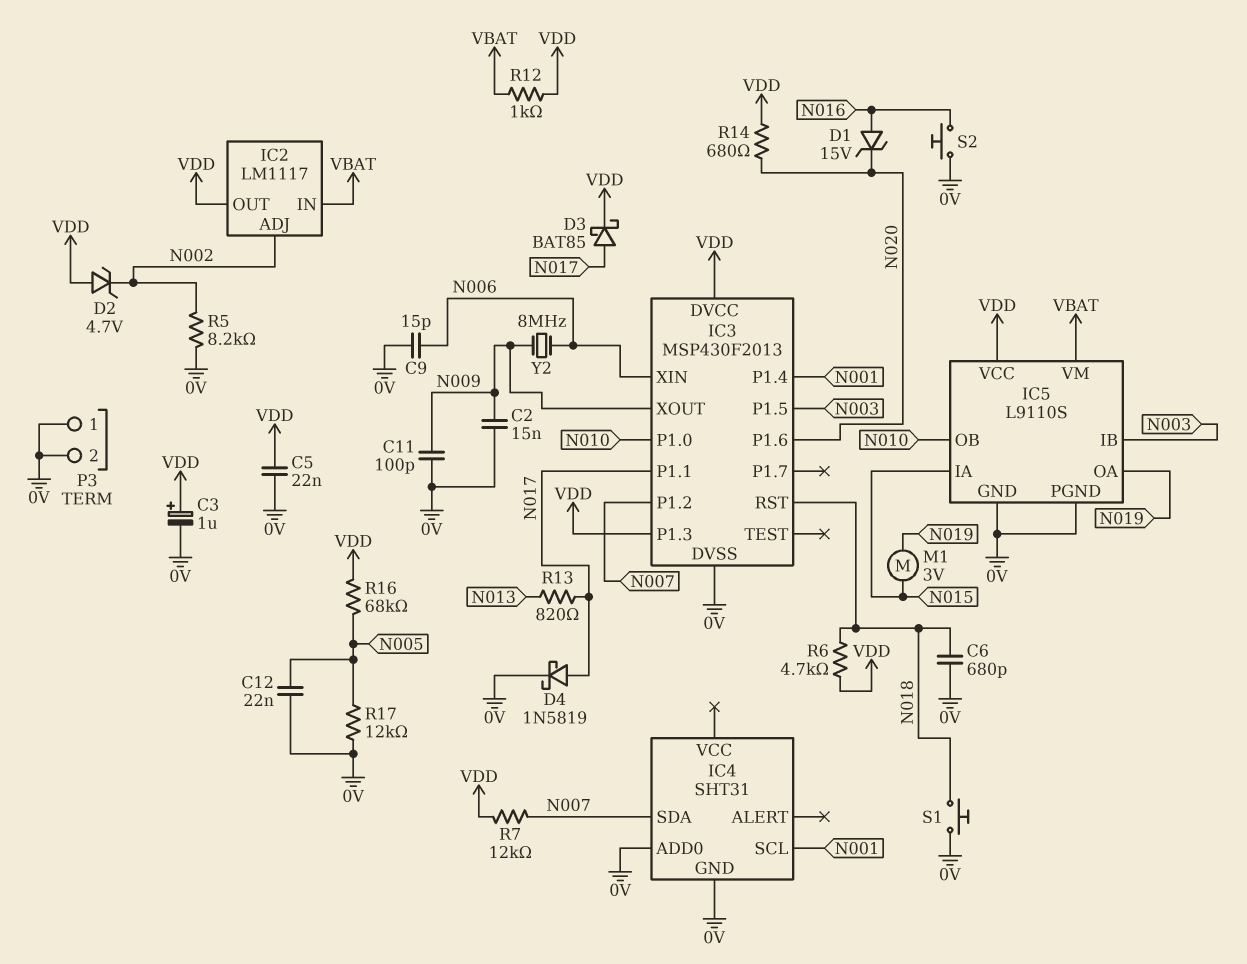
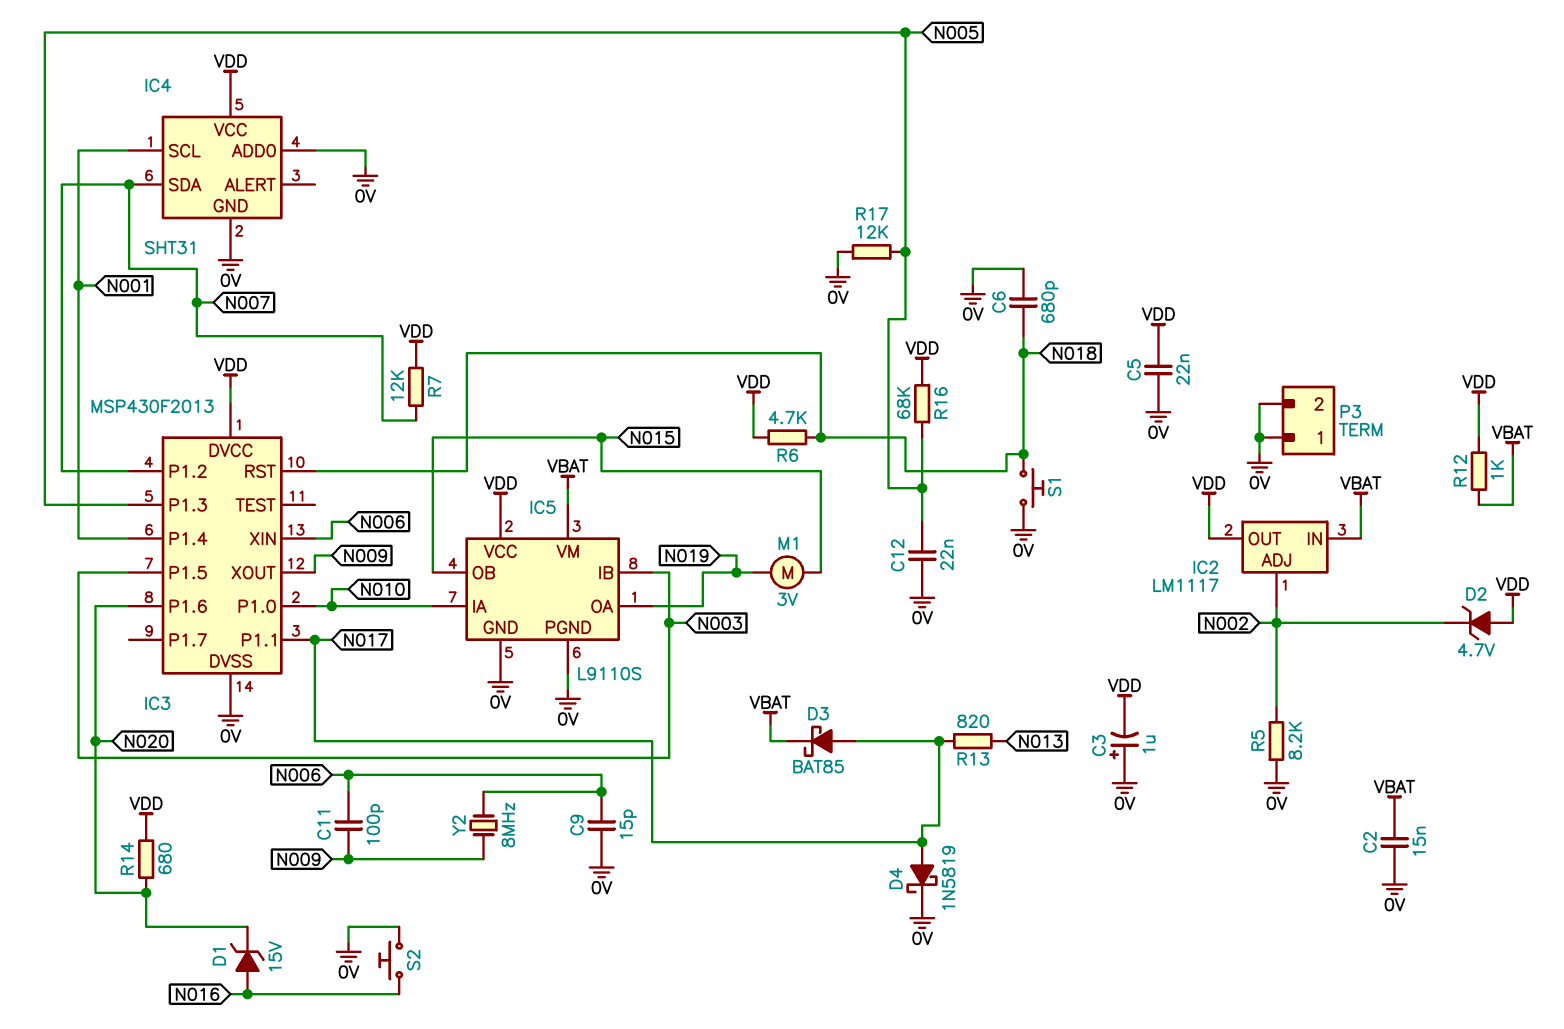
C2: 15nF (0V, N009) -> 15nF (0V, VBAT)
C3: 1uF (plus VDD, minus 0V) -> 1uF (plus 0V, minus VDD)
C11: 100pF (0V, N009) -> 100pF (N006, N009)
D3: schottky BAT85 (A N017, K VDD) -> schottky BAT85 (A N017, K VBAT)
IC3 pin P1.3: VDD -> N005
IC4 pin VCC: none -> VDD
IC5 pin IA: N015 -> N010
IC5 pin OB: N010 -> N015

